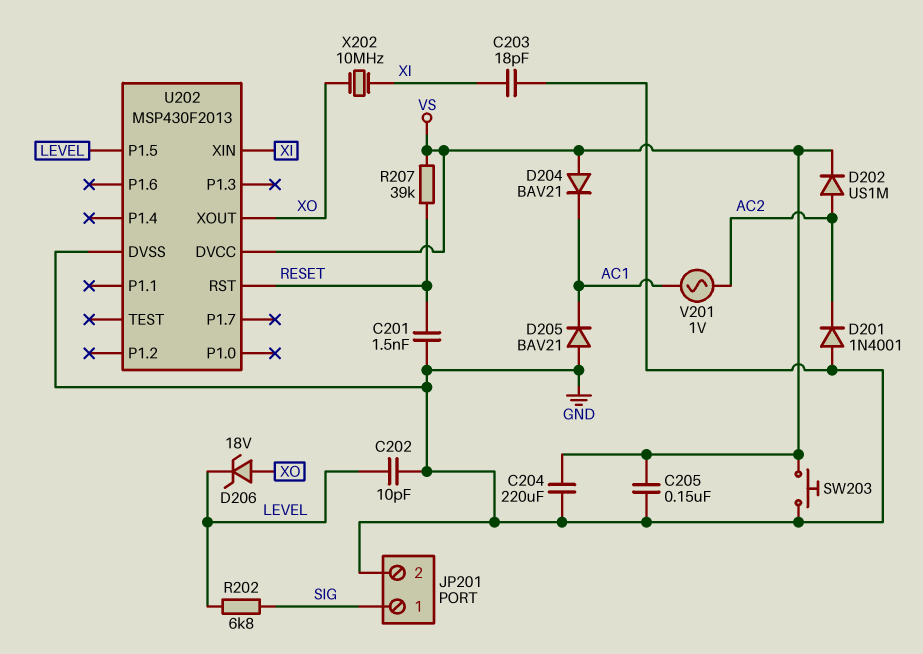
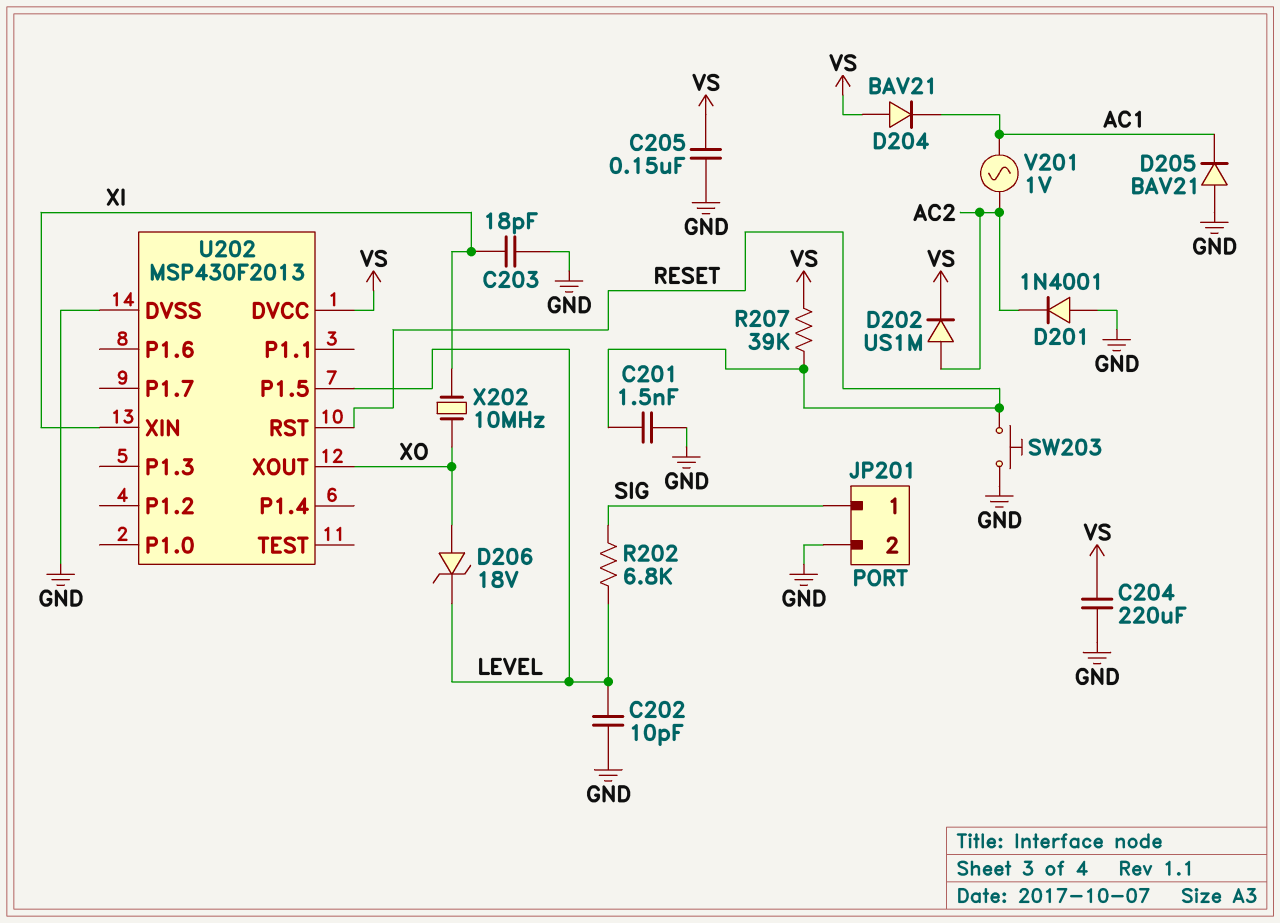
SW203: button (GND, VS) -> button (GND, RESET)

